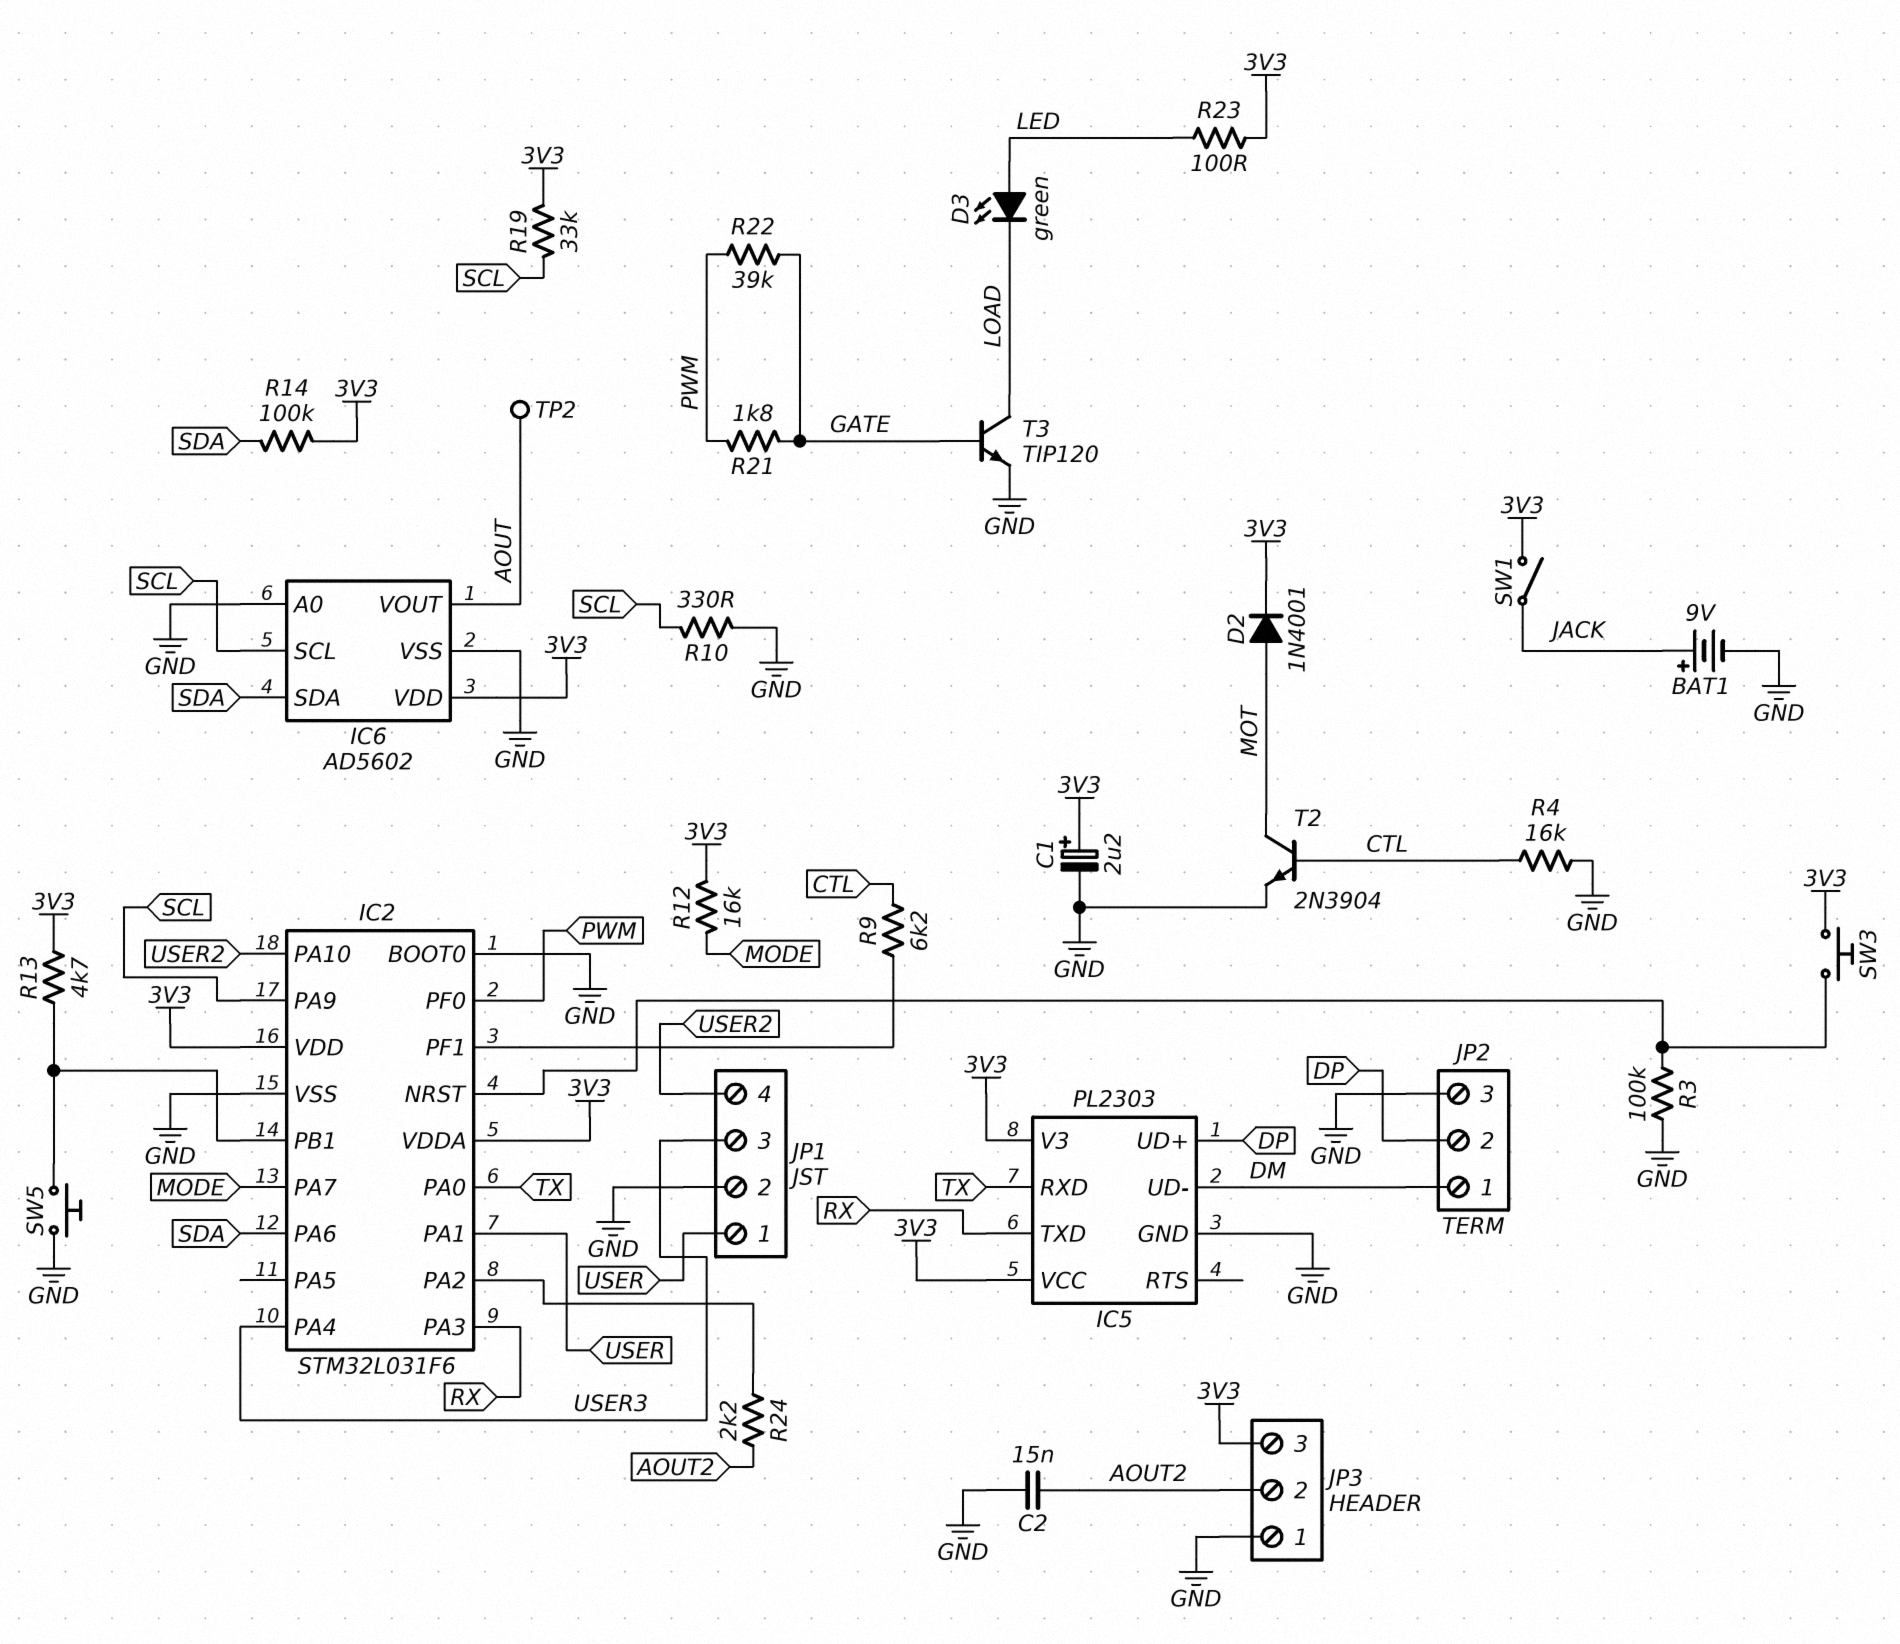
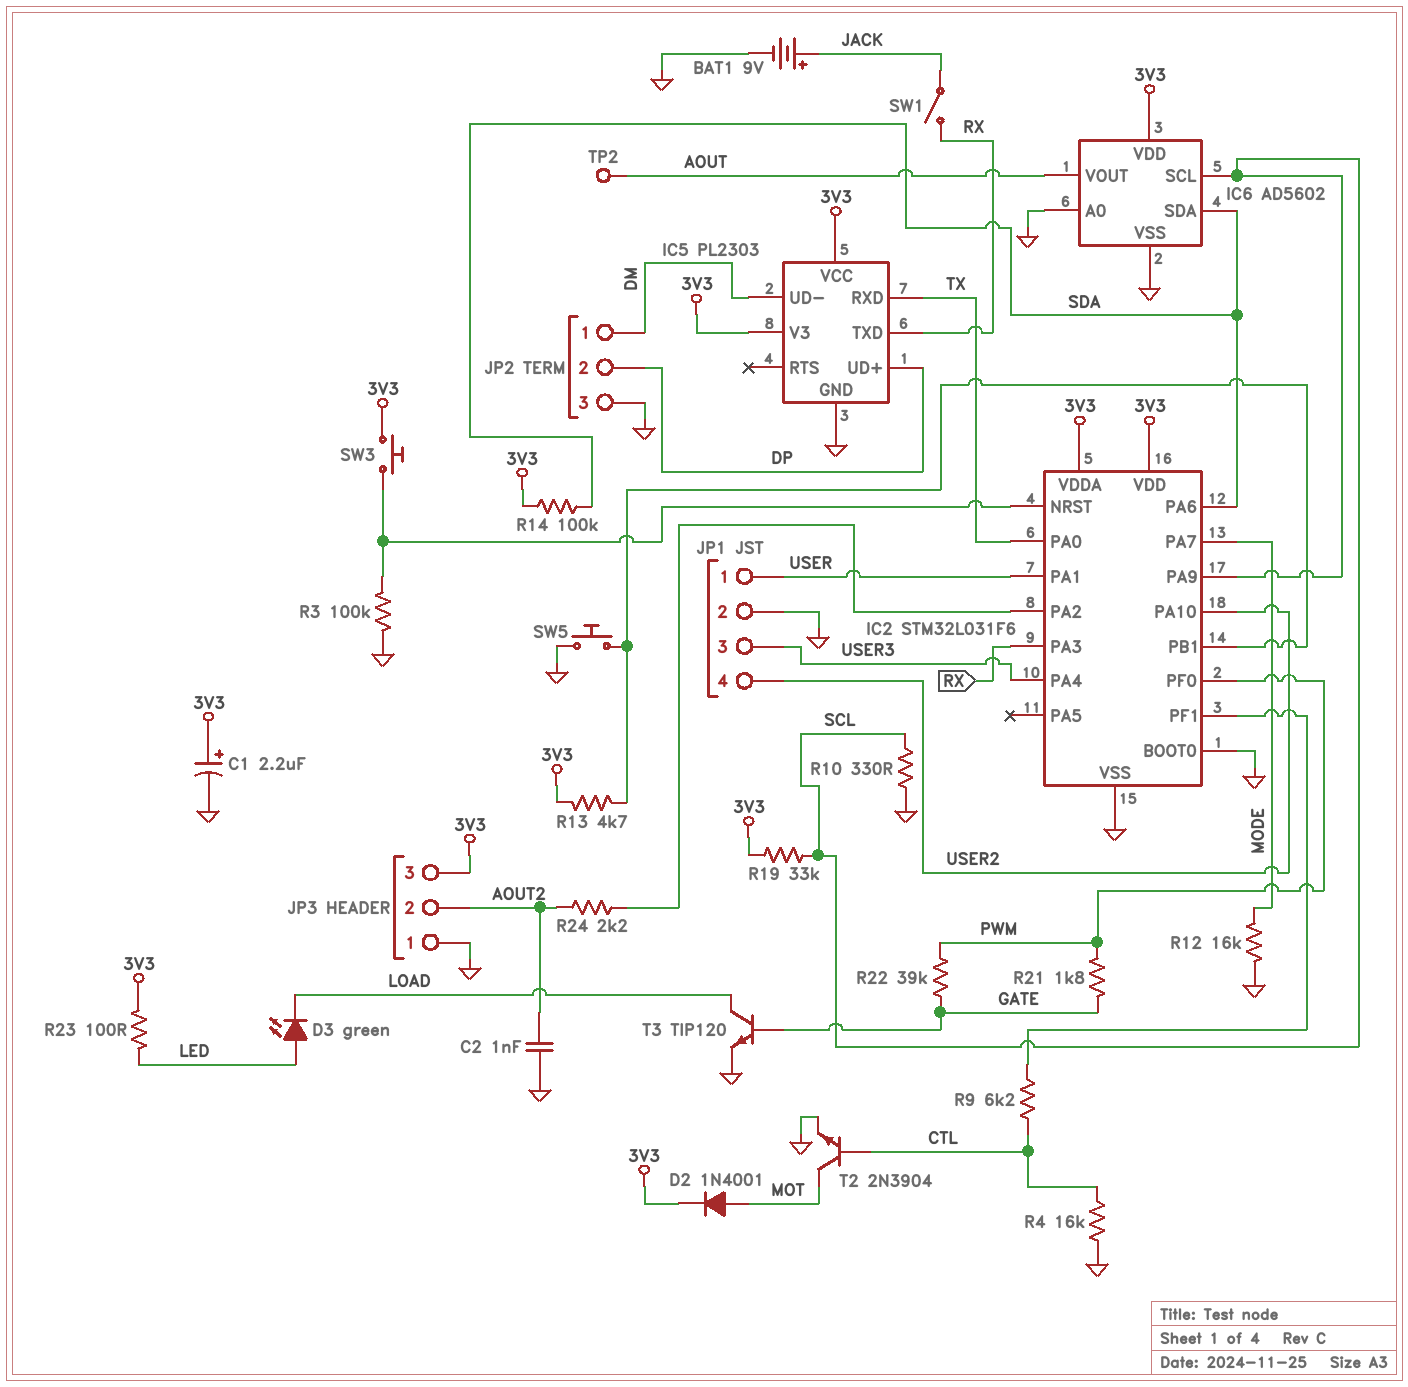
C2: 15nF (AOUT2, GND) -> 1nF (AOUT2, GND)
R12: 16k (3V3, MODE) -> 16k (GND, MODE)
SW1: switch (3V3, JACK) -> switch (JACK, RX)

